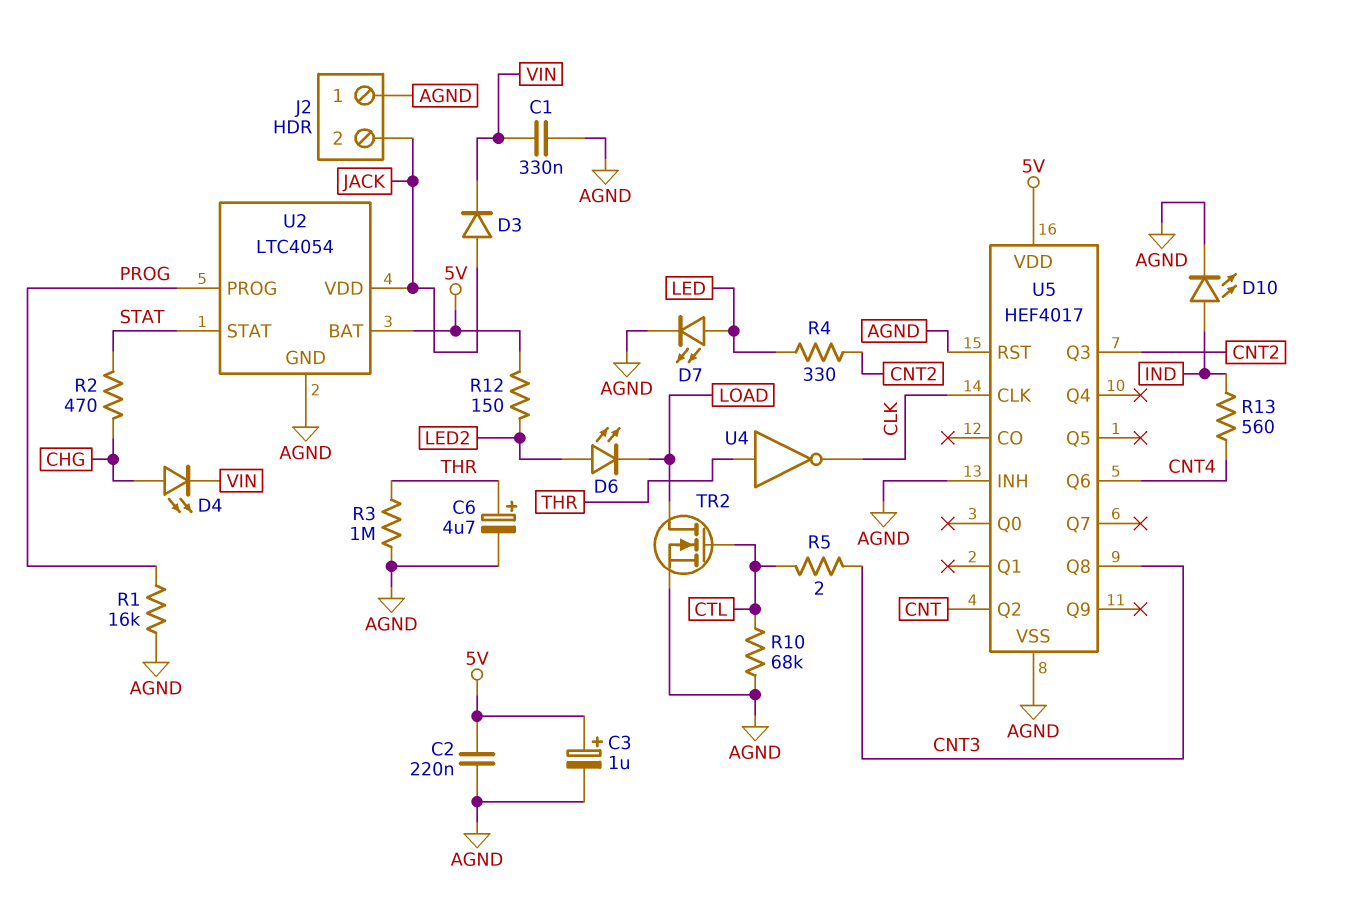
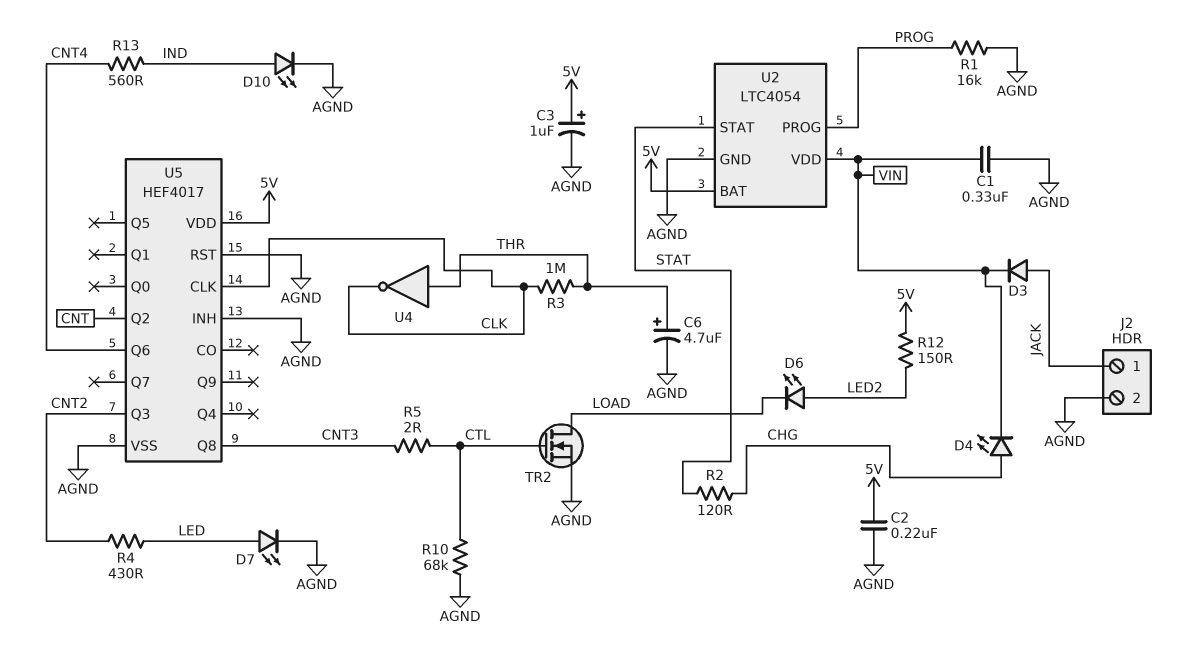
J2 pin 1: AGND -> JACK
J2 pin 2: JACK -> AGND
R2: 470 (CHG, STAT) -> 120 (CHG, STAT)
R3: 1M (AGND, THR) -> 1M (CLK, THR)
R4: 330 (CNT2, LED) -> 430 (CNT2, LED)
U2 pin VDD: JACK -> VIN

